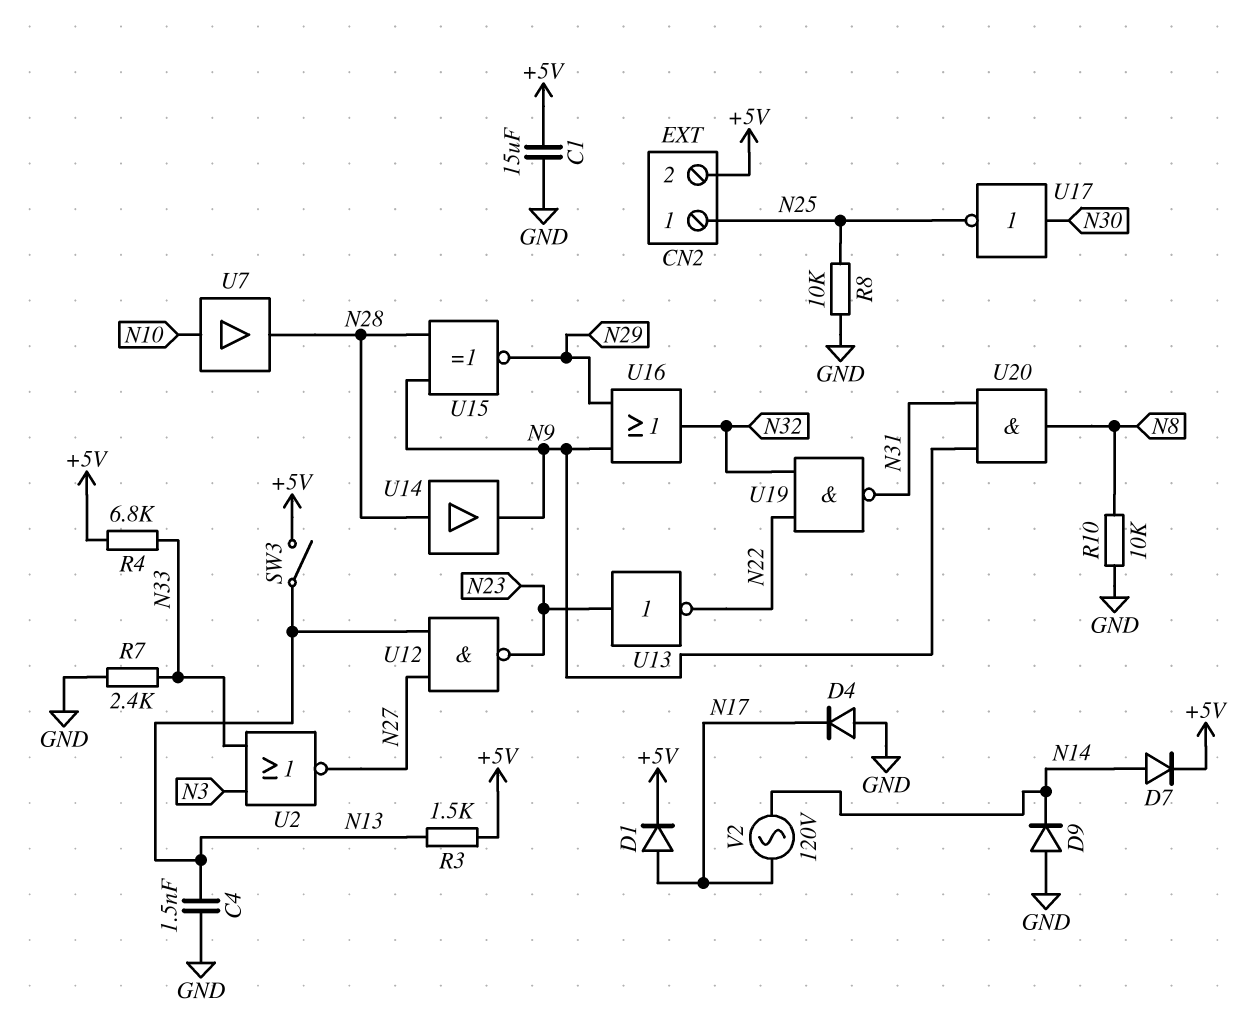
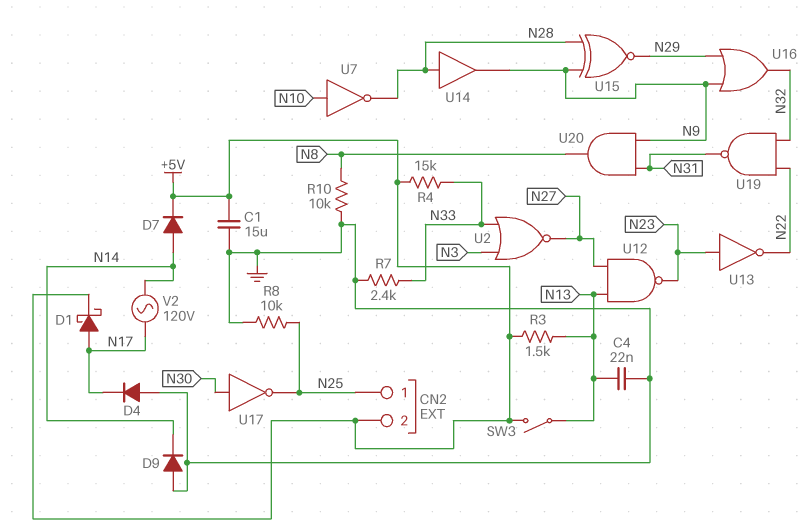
C4: 1.5nF (GND, N13) -> 22nF (GND, N13)
D1: diode (A N17, K +5V) -> schottky (A N17, K +5V)
R4: 6.8k (+5V, N33) -> 15k (+5V, N33)
U7: buffer (in N10, out N28) -> NOT (in N10, out N28)

